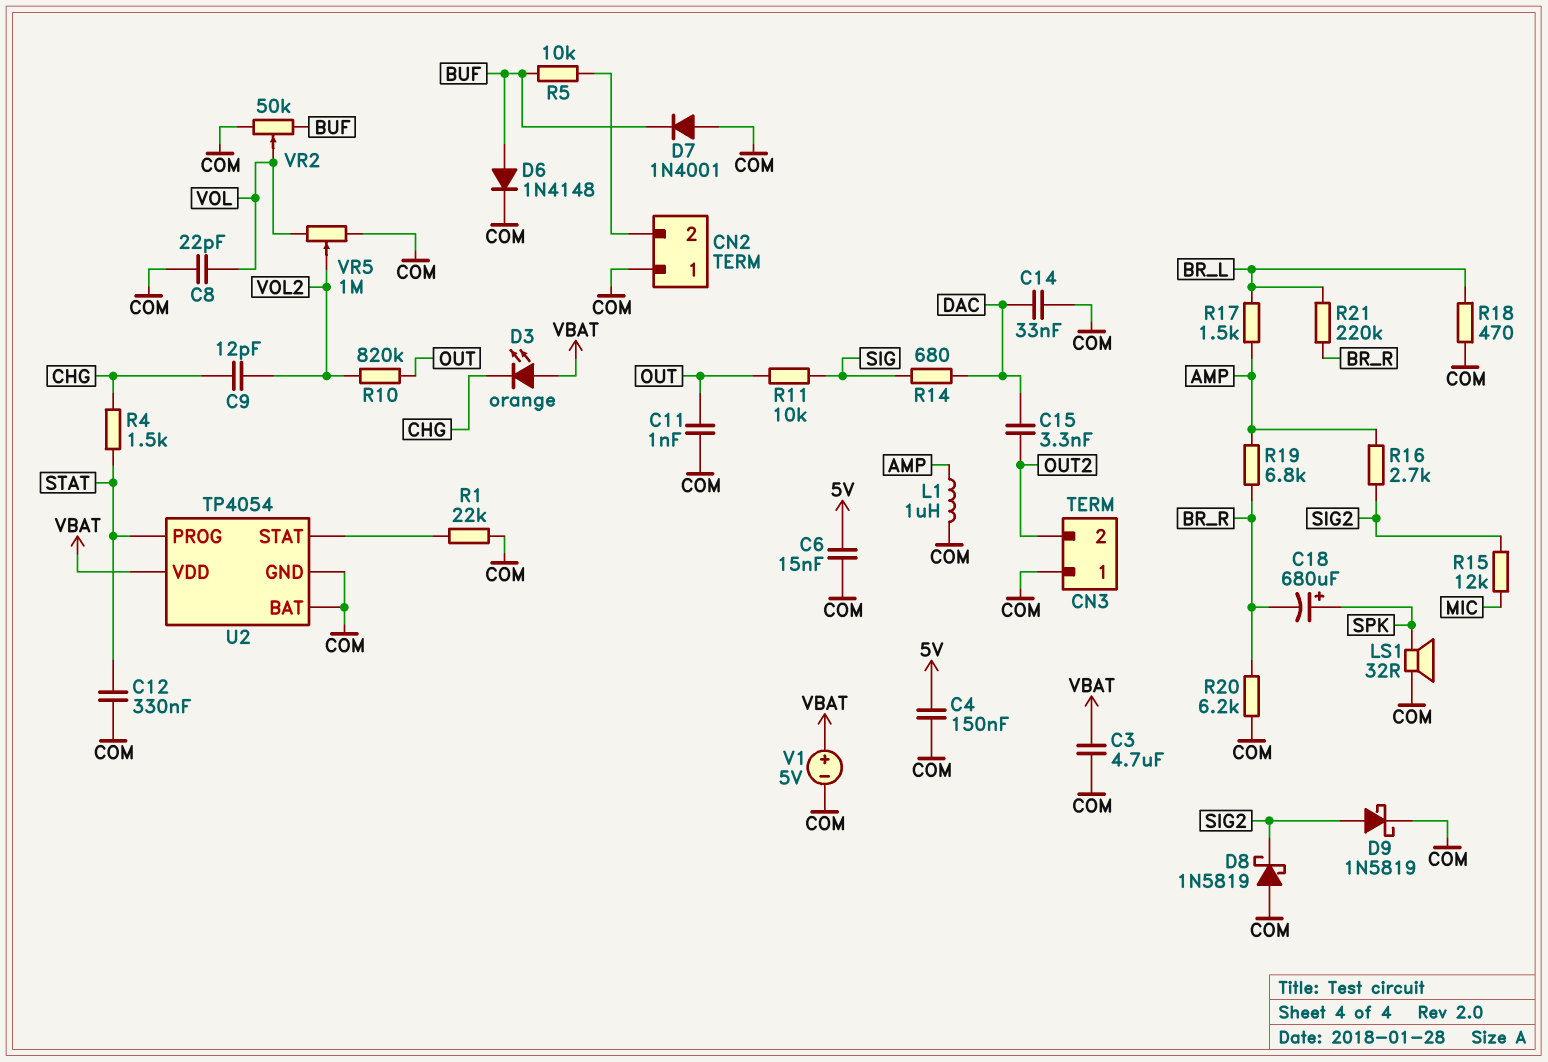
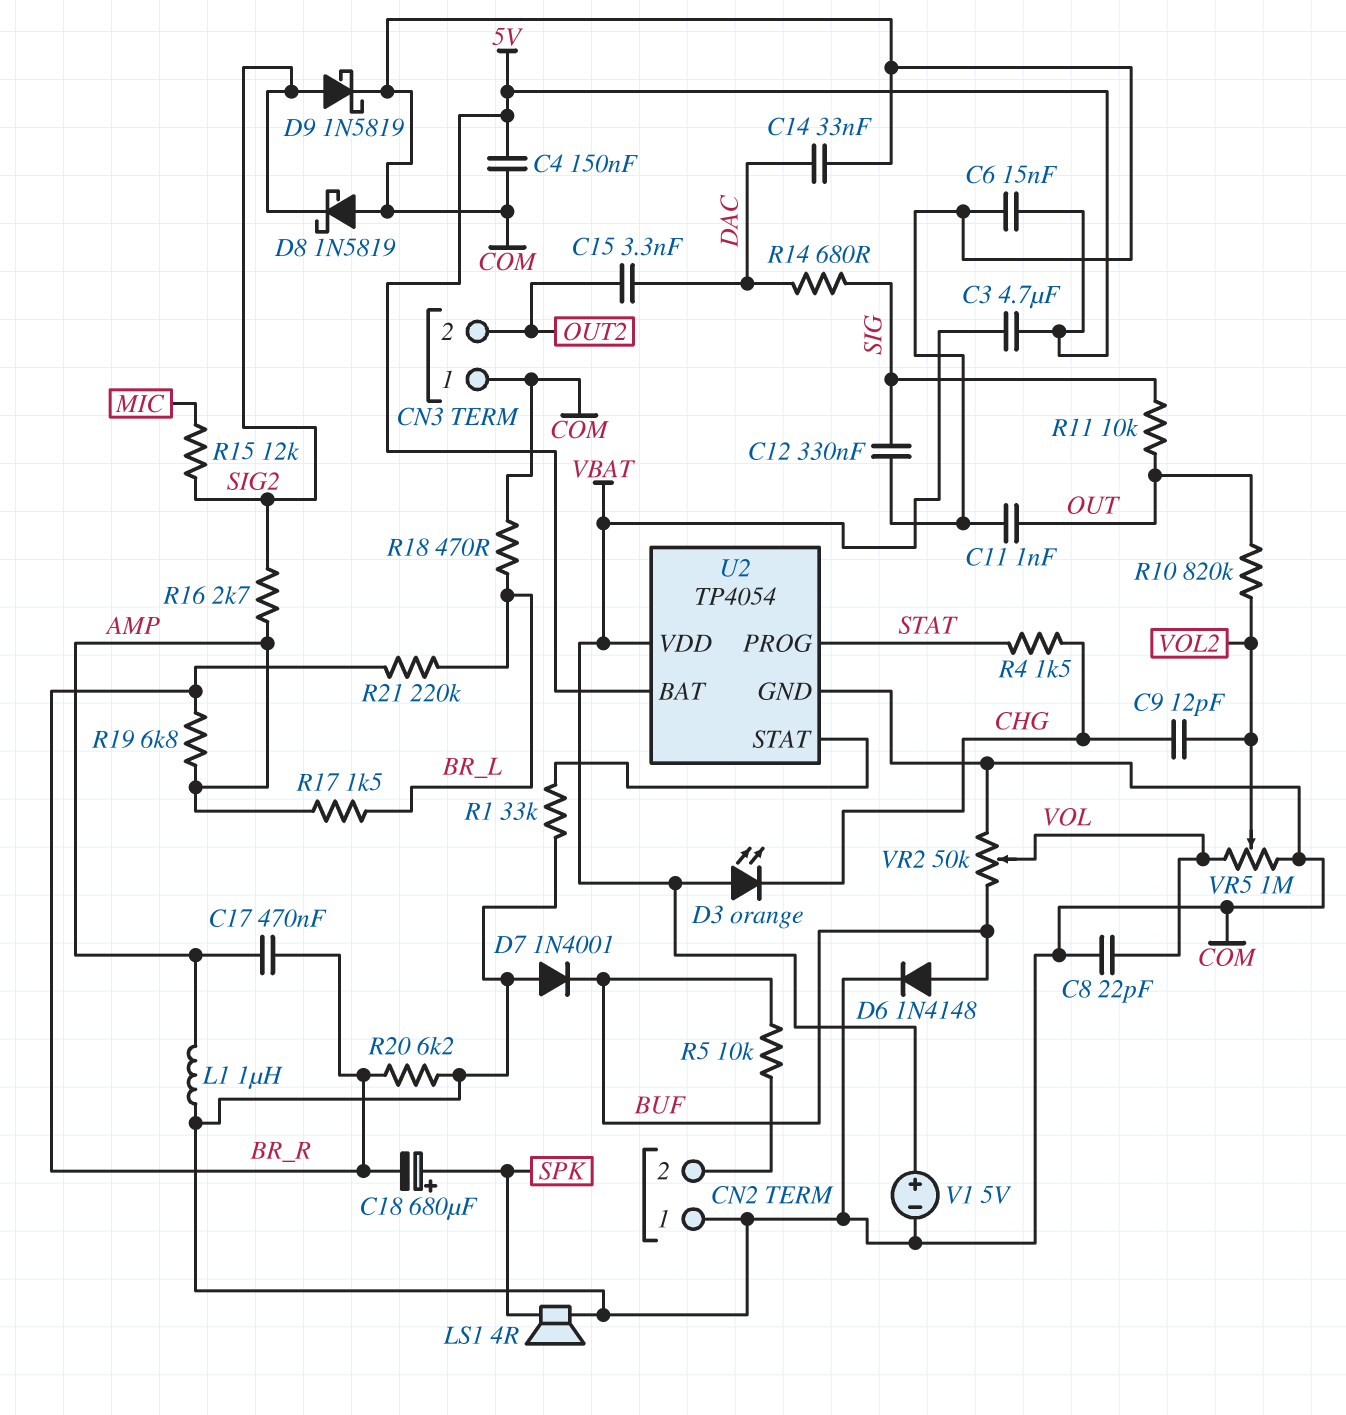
C3: 4.7uF (COM, VBAT) -> 4.7uF (5V, VBAT)
C12: 330nF (COM, STAT) -> 330nF (COM, SIG)
C17: none -> 470nF (AMP, BR_R)
LS1: speaker 32R (COM, SPK) -> speaker 4R (COM, SPK)
R1: 22k (COM, U2/STAT) -> 33k (COM, U2/STAT)
U2 pin BAT: COM -> 5V

